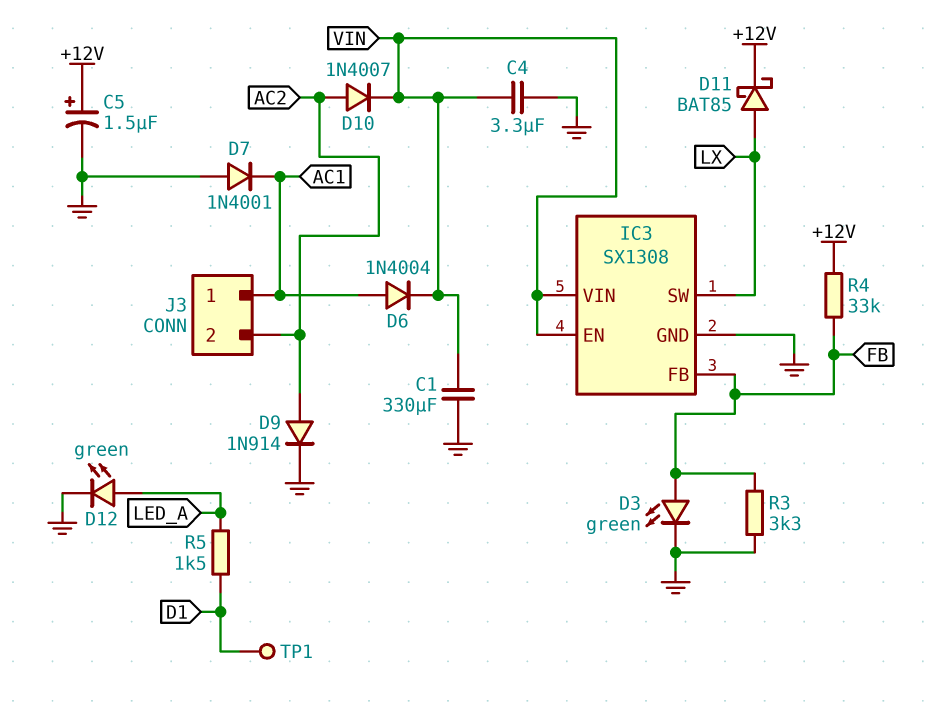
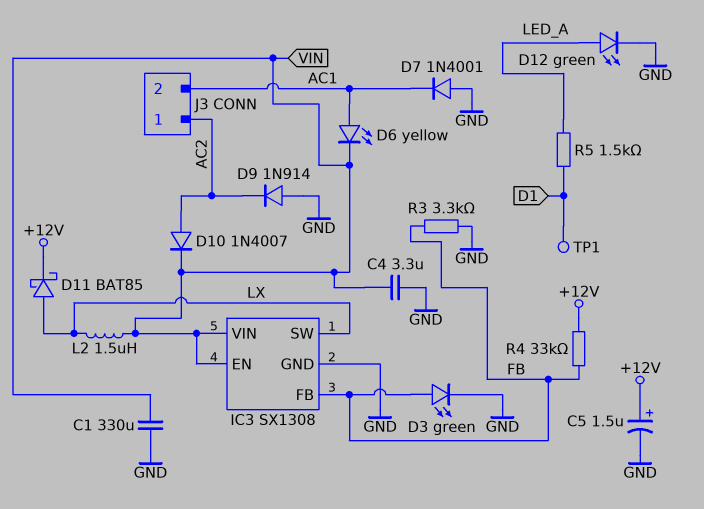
D6: diode 1N4004 (A AC1, K VIN) -> LED yellow (A AC1, K VIN)
D9: diode 1N914 (A AC2, K GND) -> diode 1N914 (A GND, K AC2)
J3 pin 1: AC1 -> AC2
J3 pin 2: AC2 -> AC1
L2: none -> 1.5uH (LX, VIN)

